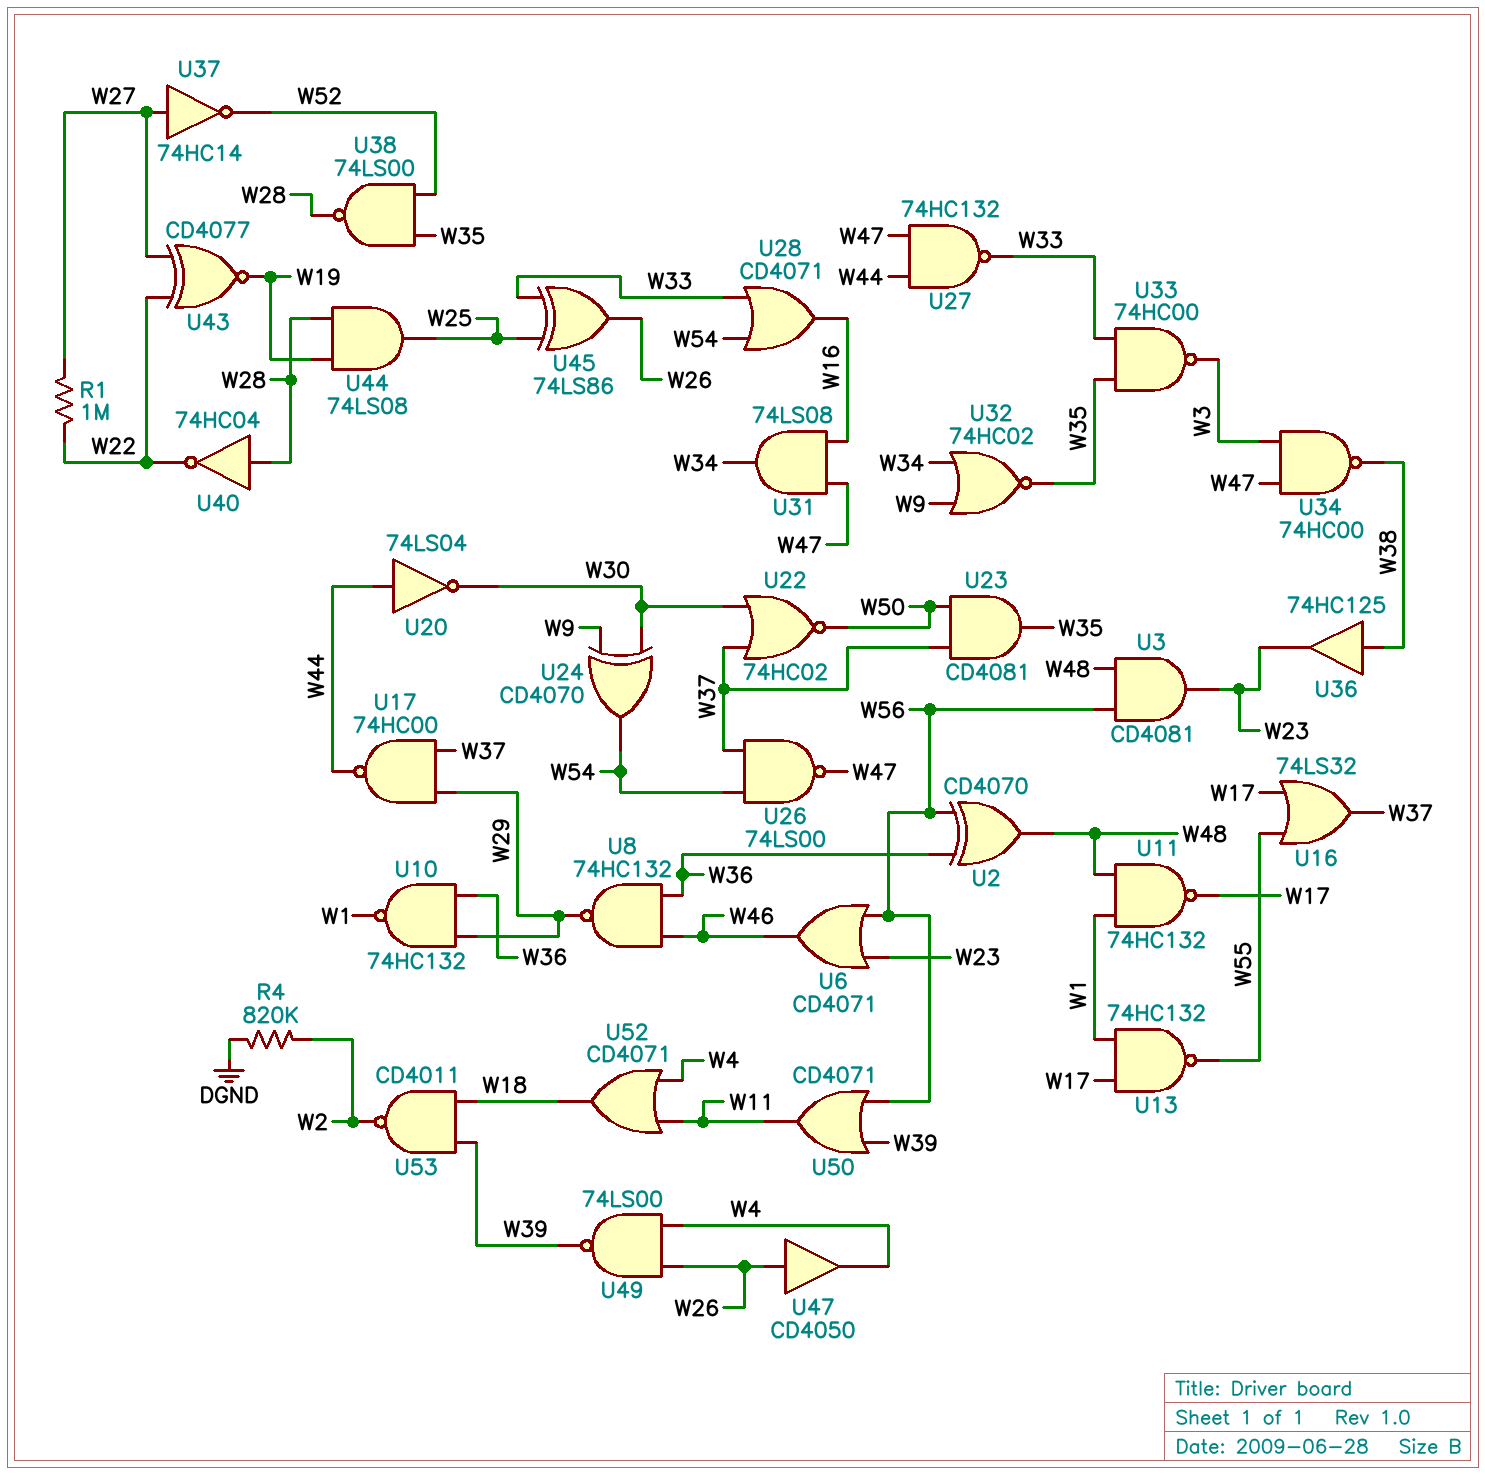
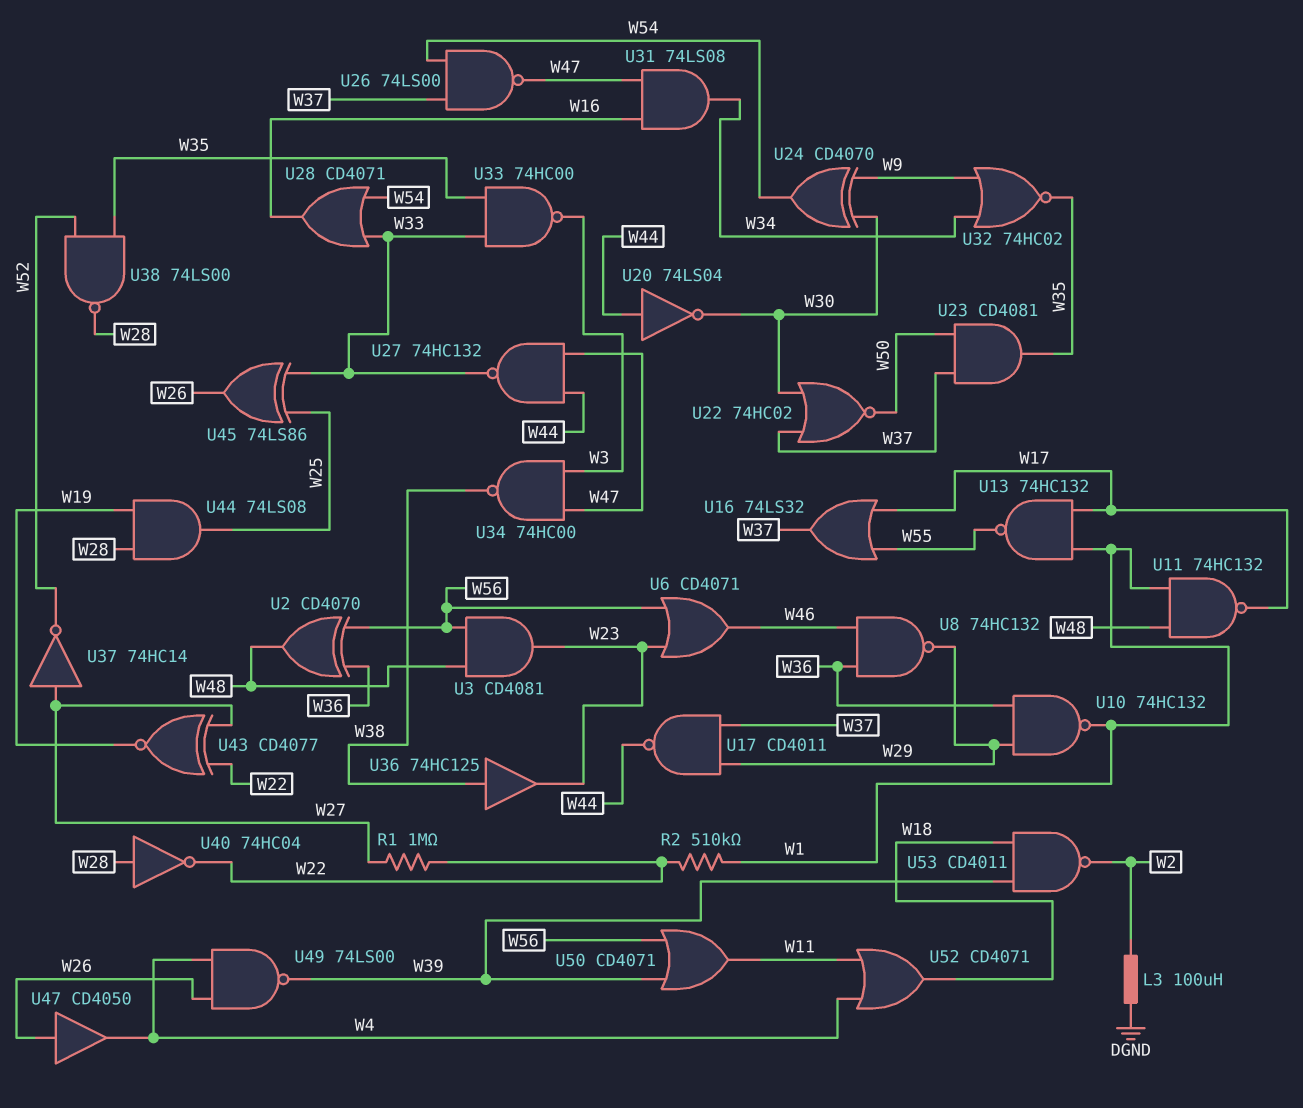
L3: none -> 100uH (DGND, W2)
R2: none -> 510k (W1, W22)
R4: 820k (DGND, W2) -> none
U17: NAND 74HC00 (in W29, in W37, out W44) -> NAND CD4011 (in W29, in W37, out W44)

